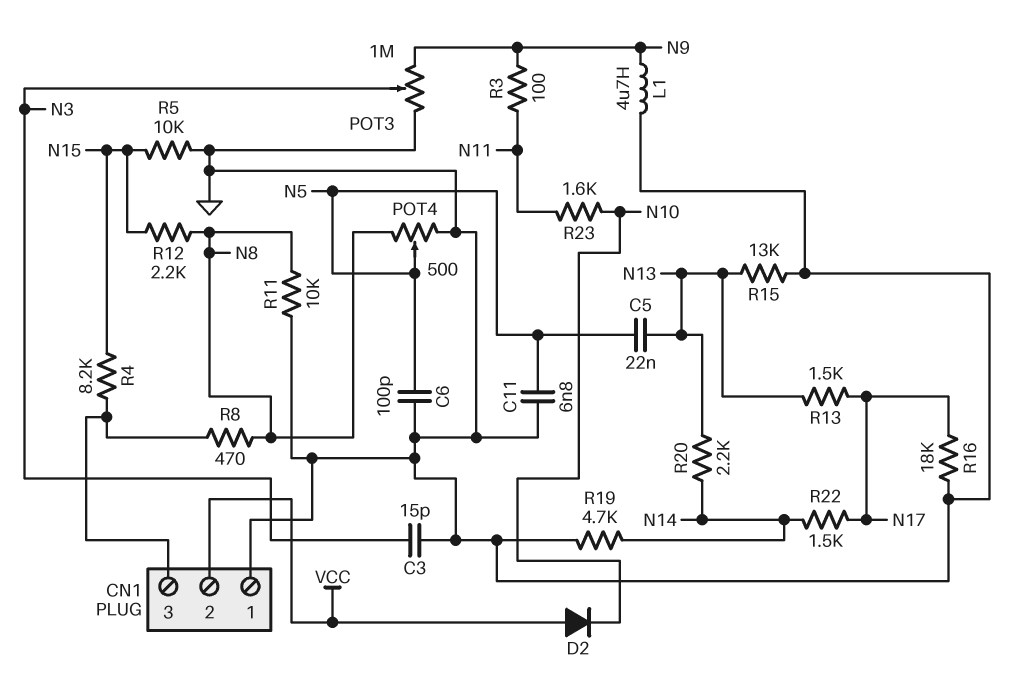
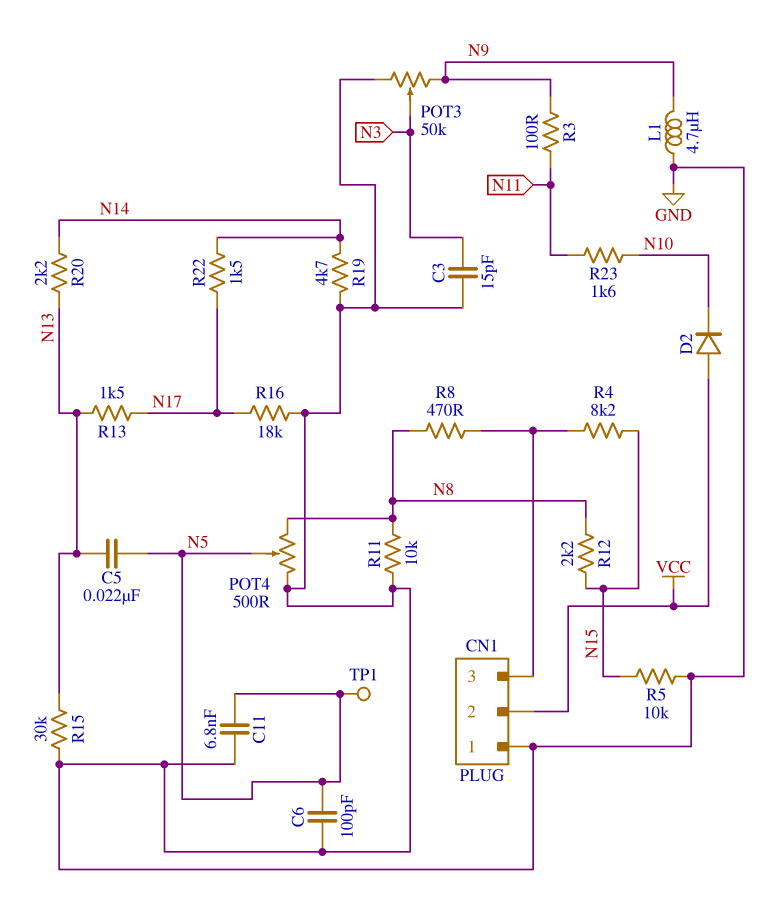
POT3: 1M (GND, N9, wiper N3) -> 50k (GND, N9, wiper N3)
R15: 13k (GND, N13) -> 30k (GND, N13)
TP1: none -> test point (N5)

